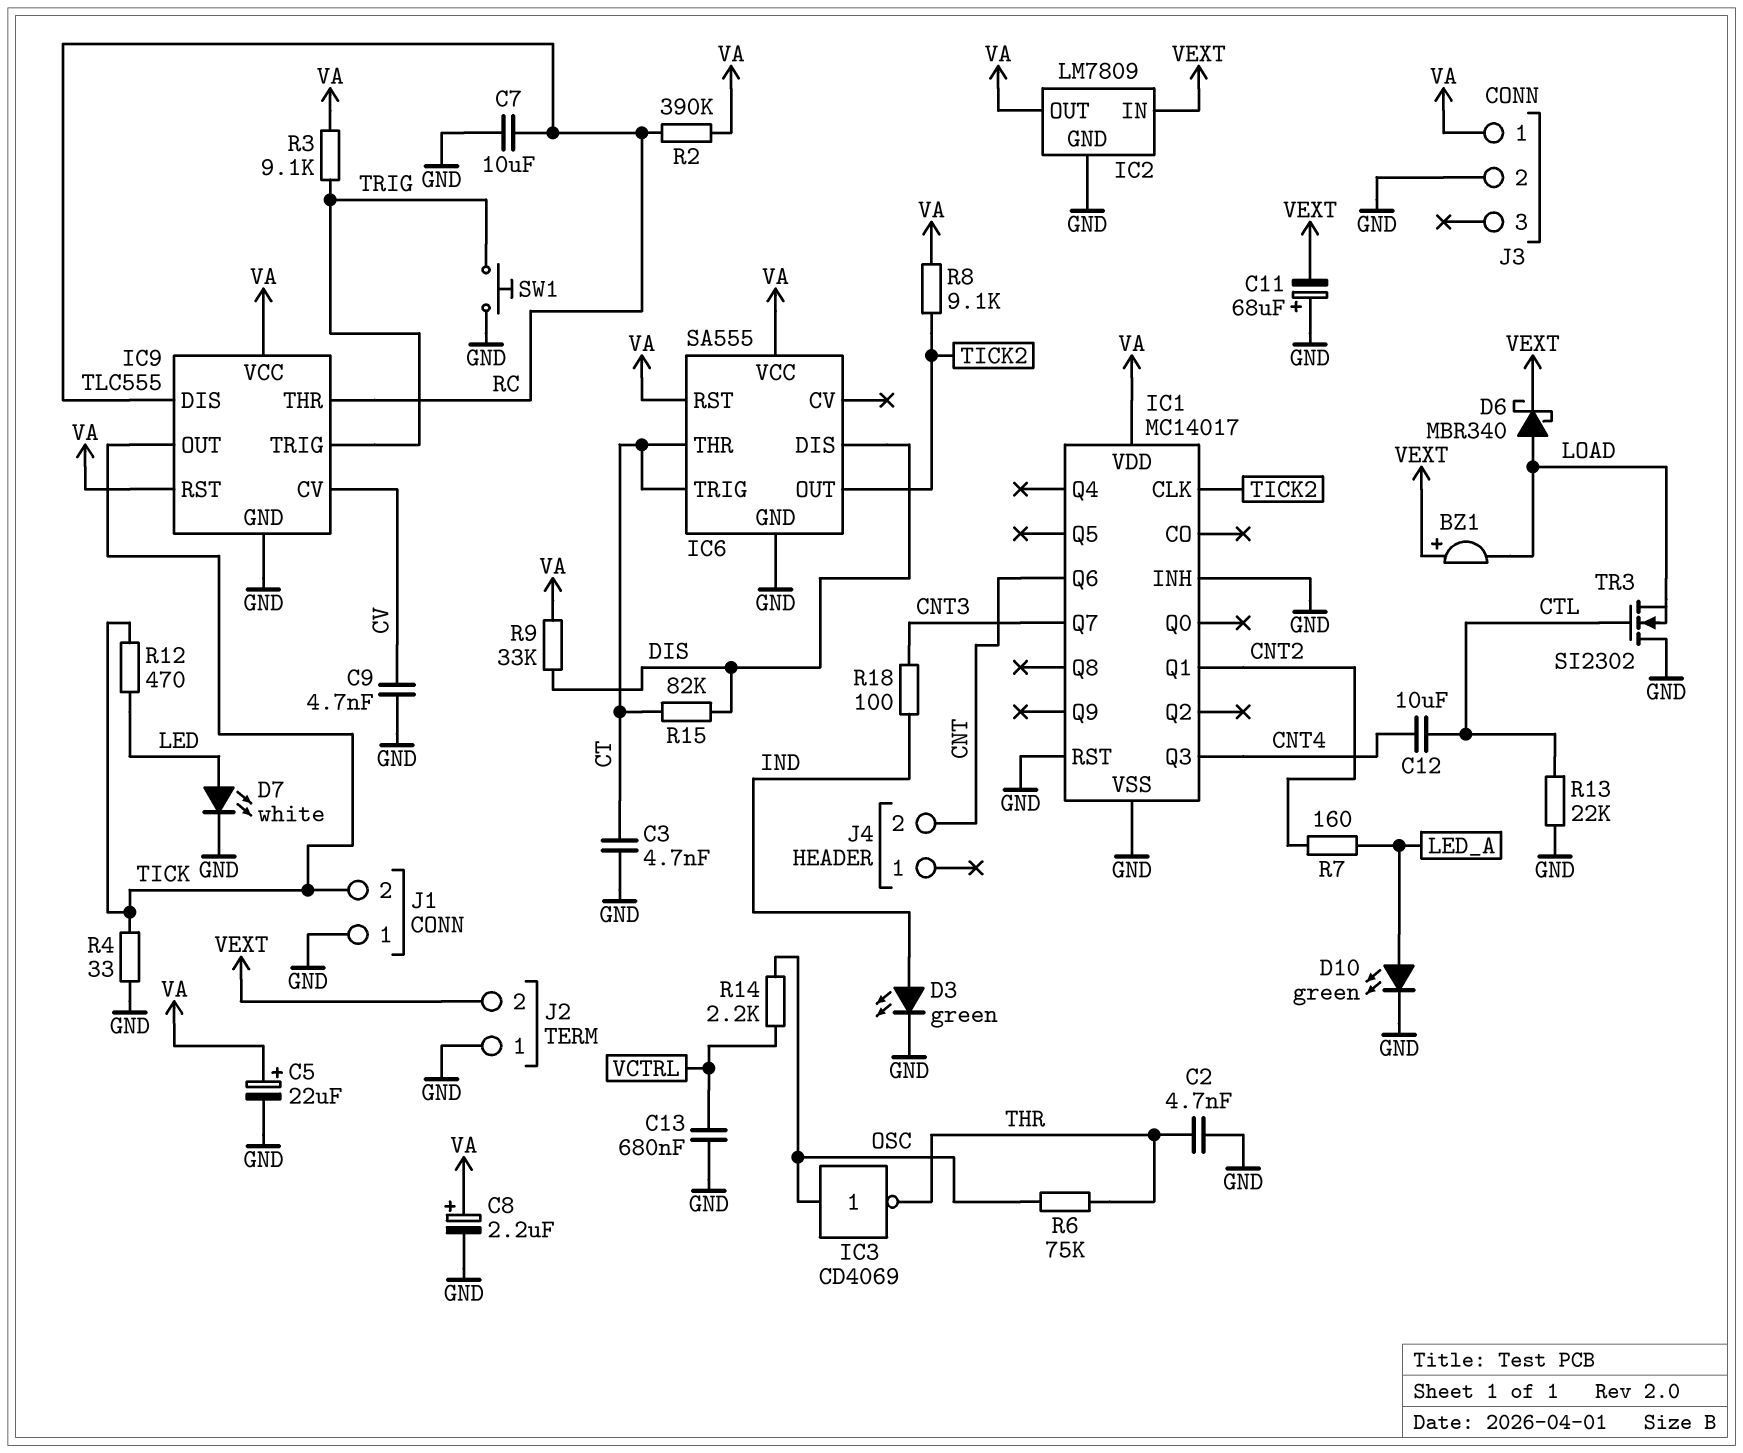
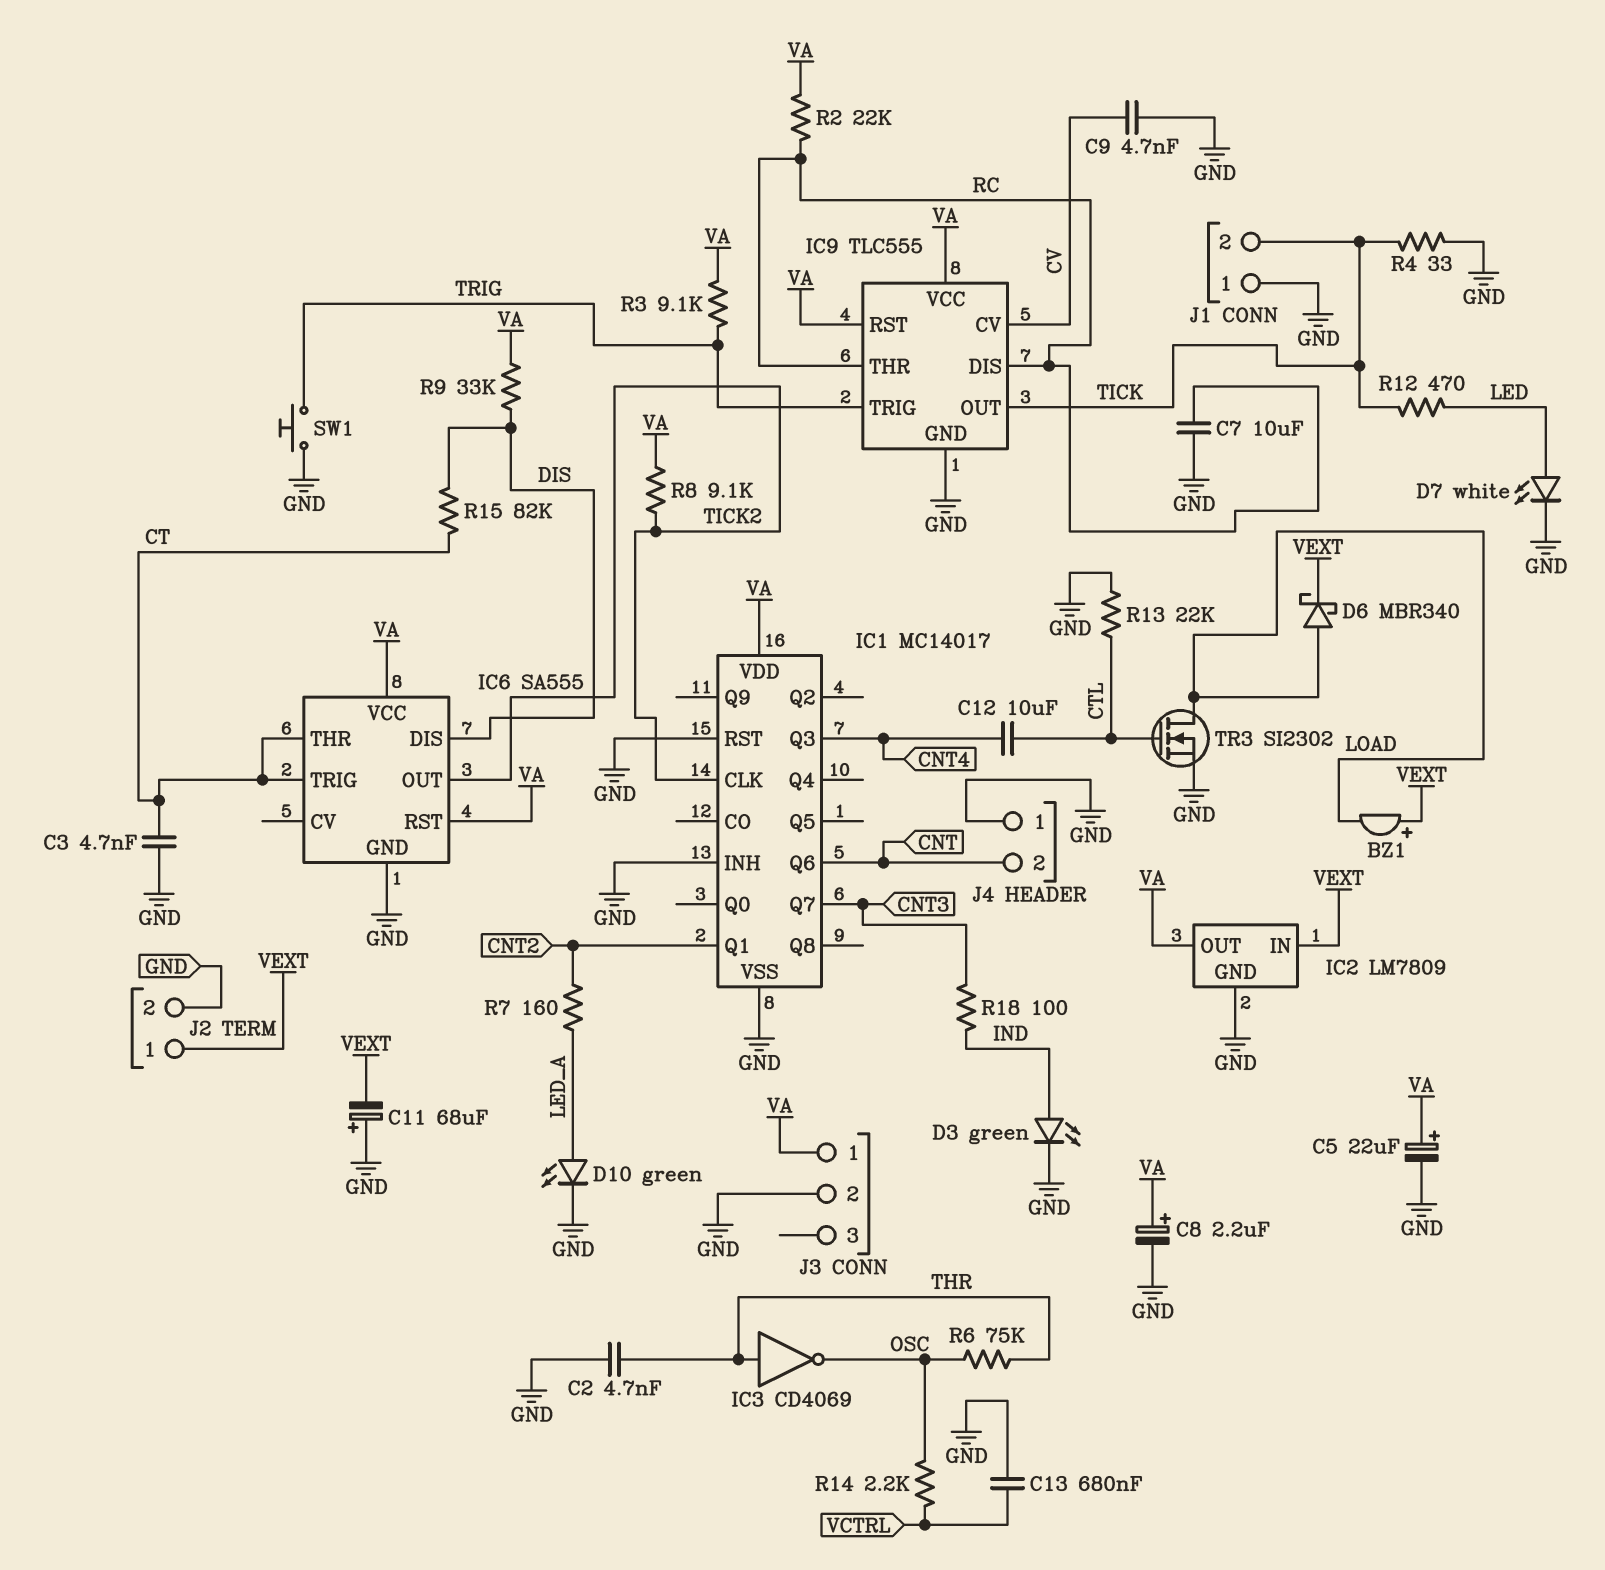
IC3: NOT CD4069 (in OSC, out THR) -> NOT CD4069 (in THR, out OSC)
J2 pin 1: GND -> VEXT
J2 pin 2: VEXT -> GND
J4 pin 1: none -> GND
R2: 390k (RC, VA) -> 22k (RC, VA)
TR3: NMOS SI2302 (G CTL, D GND, S LOAD) -> NMOS SI2302 (G CTL, D LOAD, S GND)

